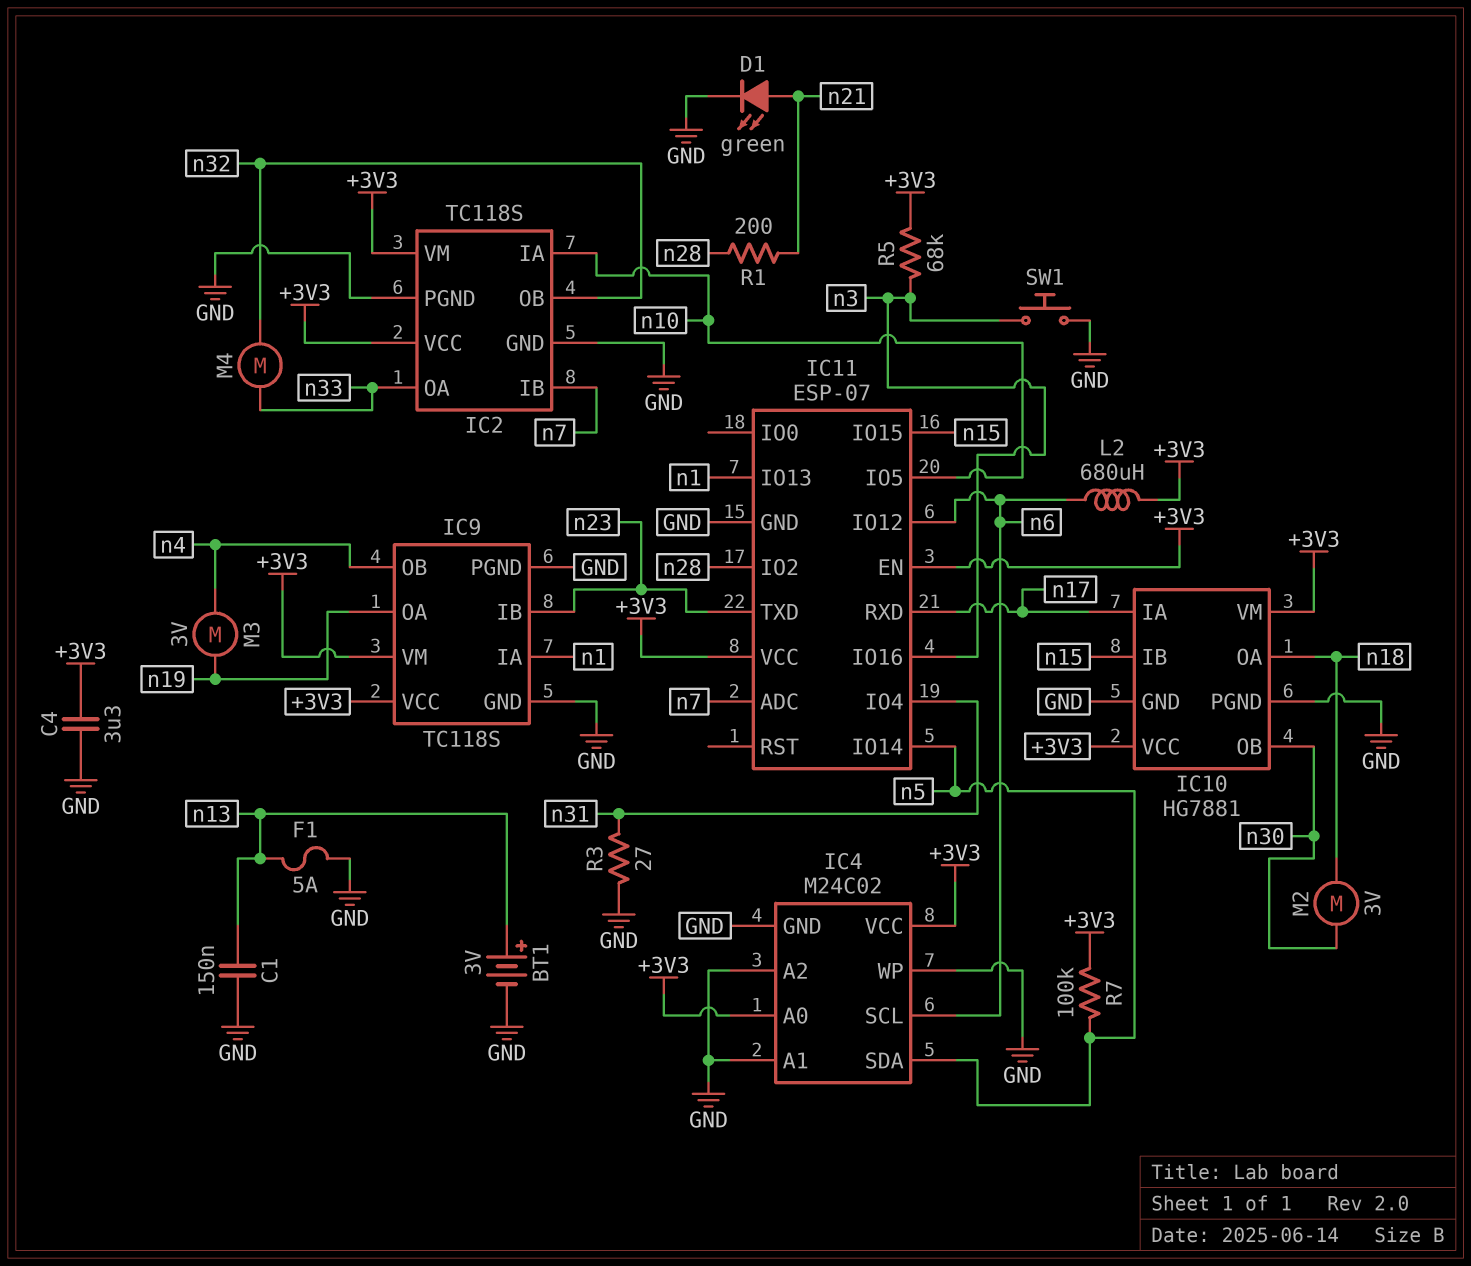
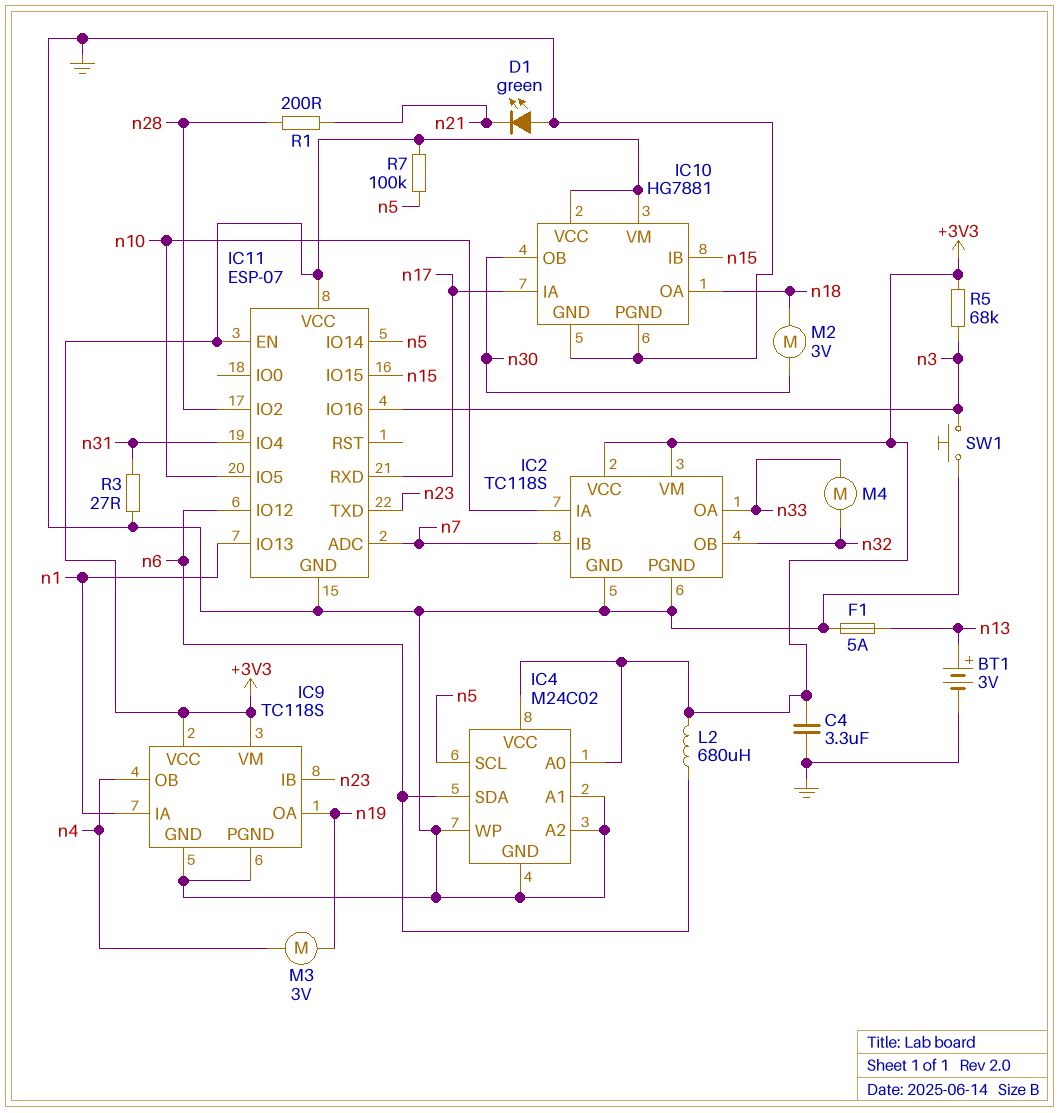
C1: 150nF (GND, n13) -> none
D1: LED green (A n21, K GND) -> LED green (A GND, K n21)
IC4 pin SCL: n6 -> n5
IC4 pin SDA: n5 -> n6

